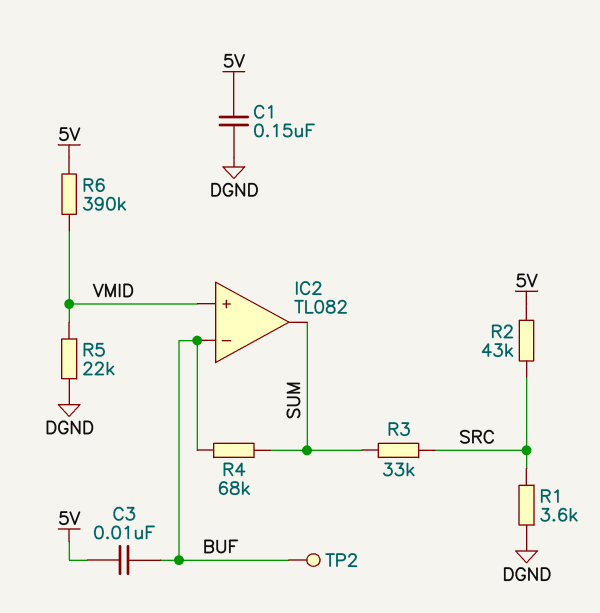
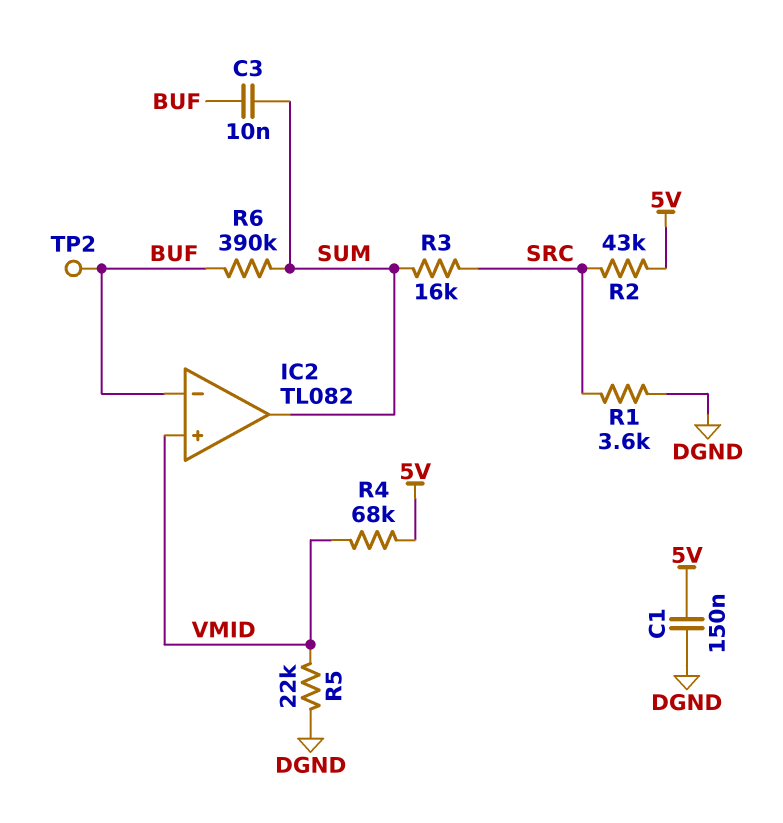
C3: 10nF (5V, BUF) -> 10nF (BUF, SUM)
R3: 33k (SRC, SUM) -> 16k (SRC, SUM)
R4: 68k (BUF, SUM) -> 68k (5V, VMID)
R6: 390k (5V, VMID) -> 390k (BUF, SUM)

